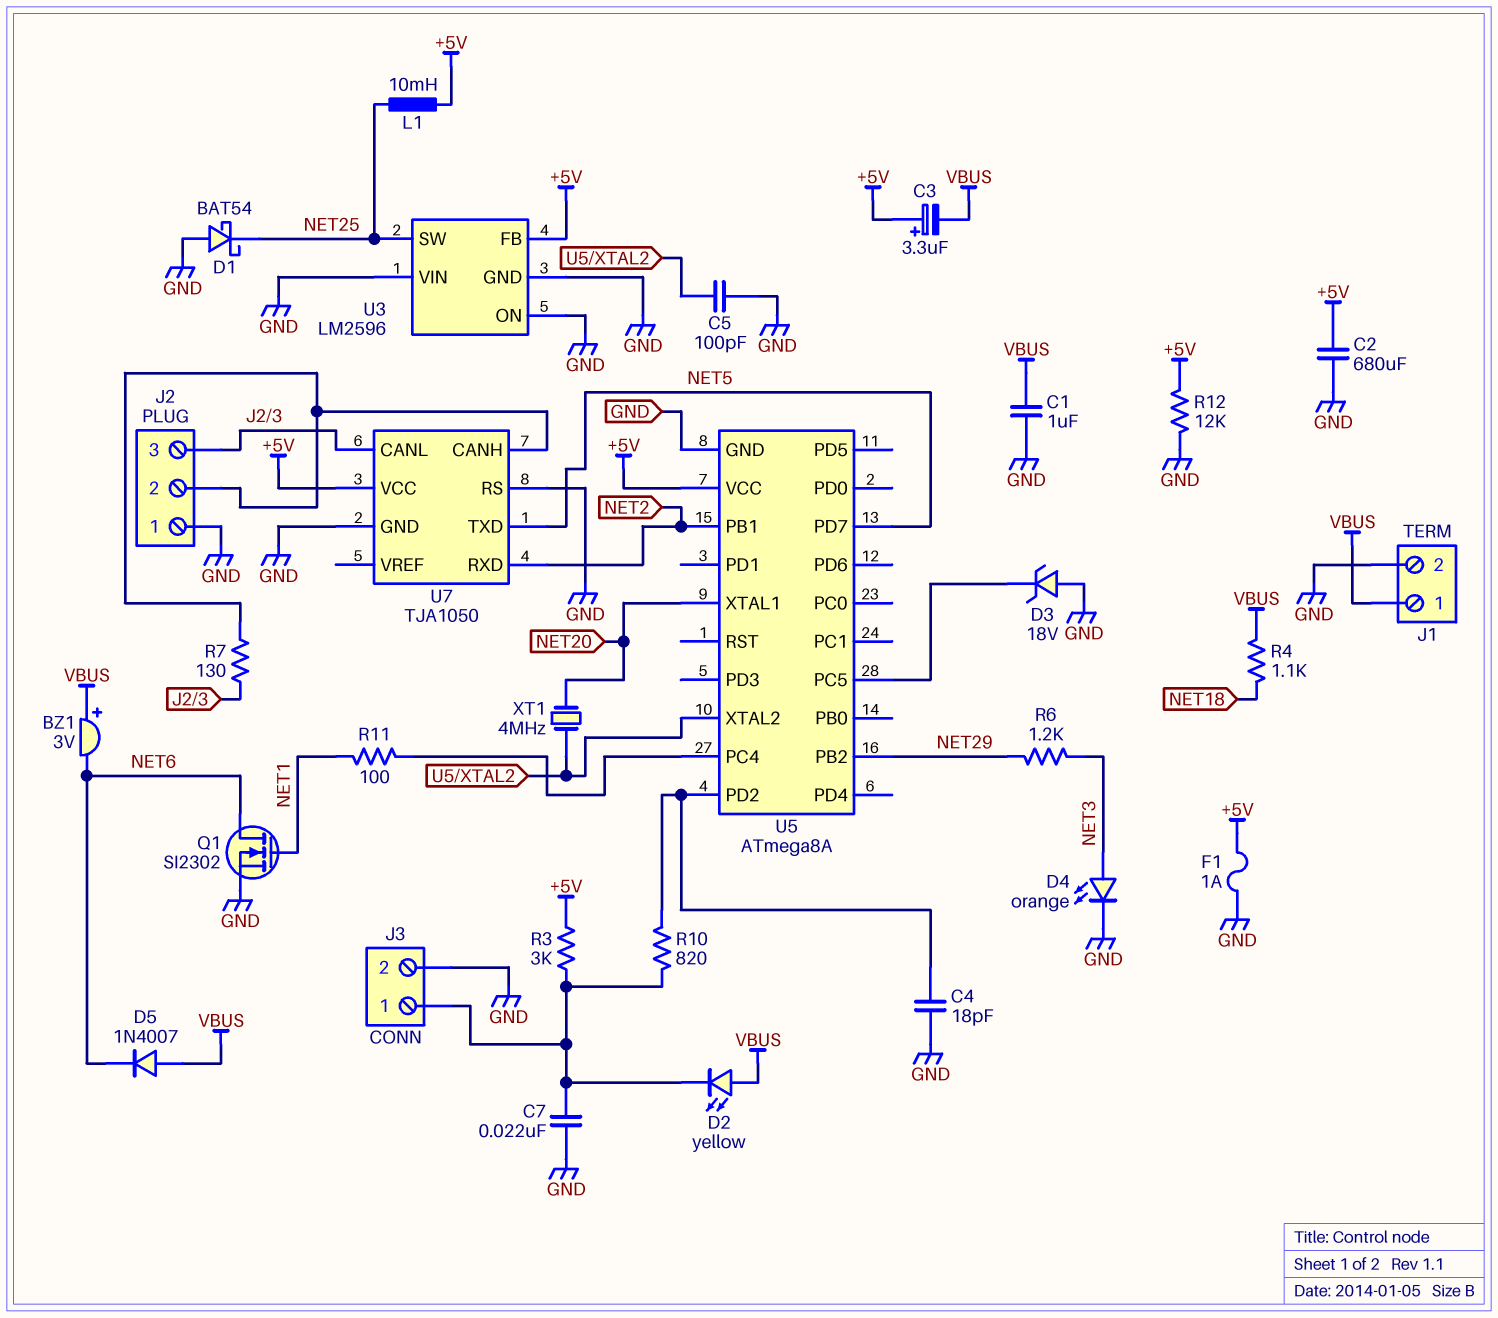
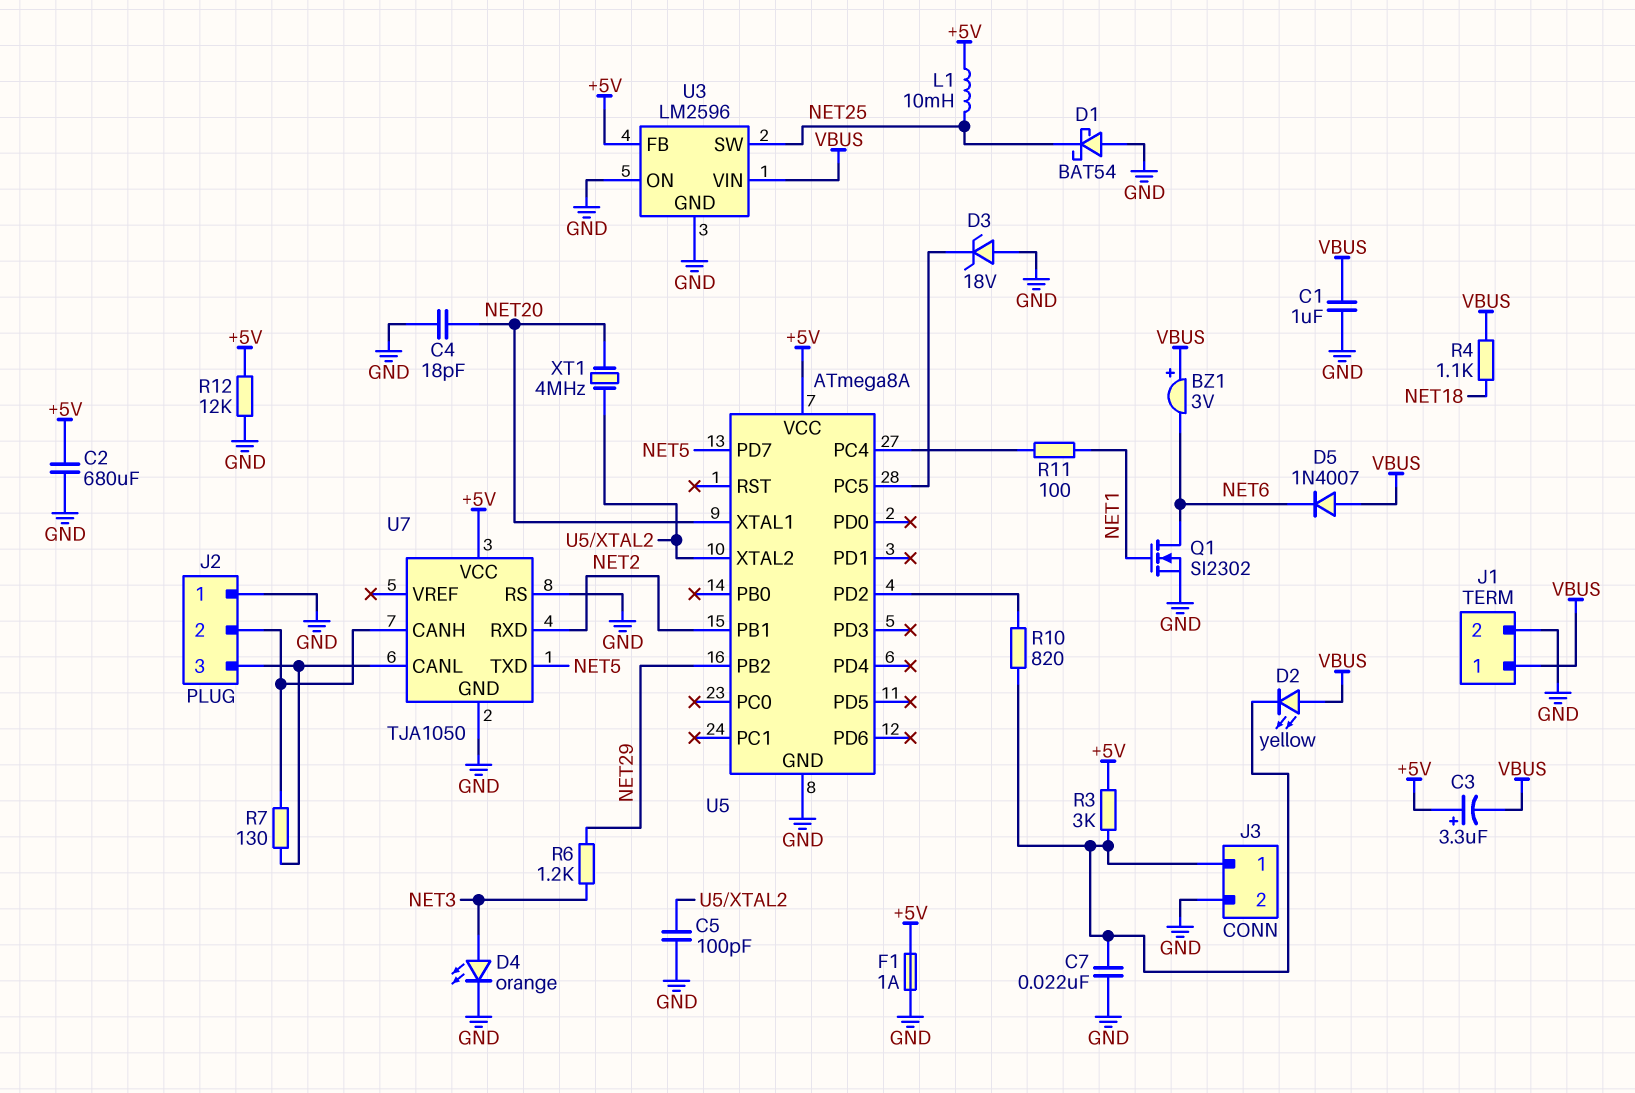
C4: 18pF (GND, U5/PD2) -> 18pF (GND, NET20)
U3 pin VIN: GND -> VBUS

